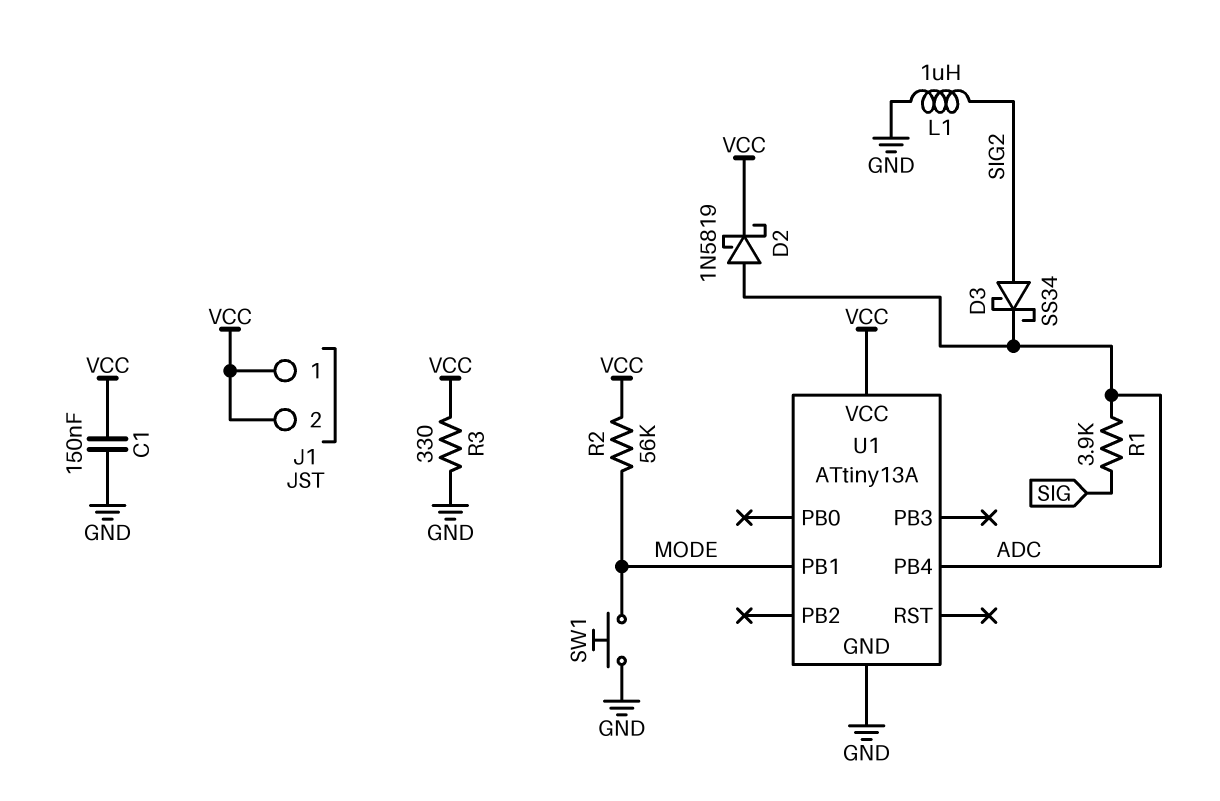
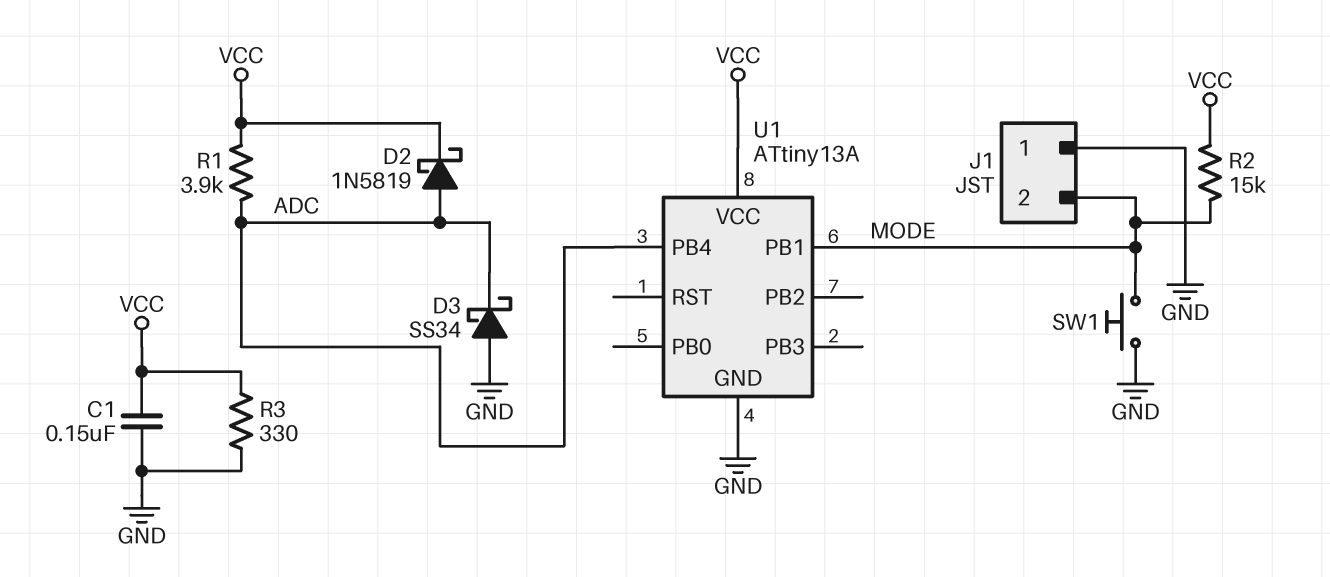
D3: schottky SS34 (A SIG2, K ADC) -> schottky SS34 (A GND, K ADC)
J1 pin 1: VCC -> GND
J1 pin 2: VCC -> MODE
L1: 1uH (GND, SIG2) -> none
R1: 3.9k (ADC, SIG) -> 3.9k (ADC, VCC)
R2: 56k (MODE, VCC) -> 15k (MODE, VCC)

